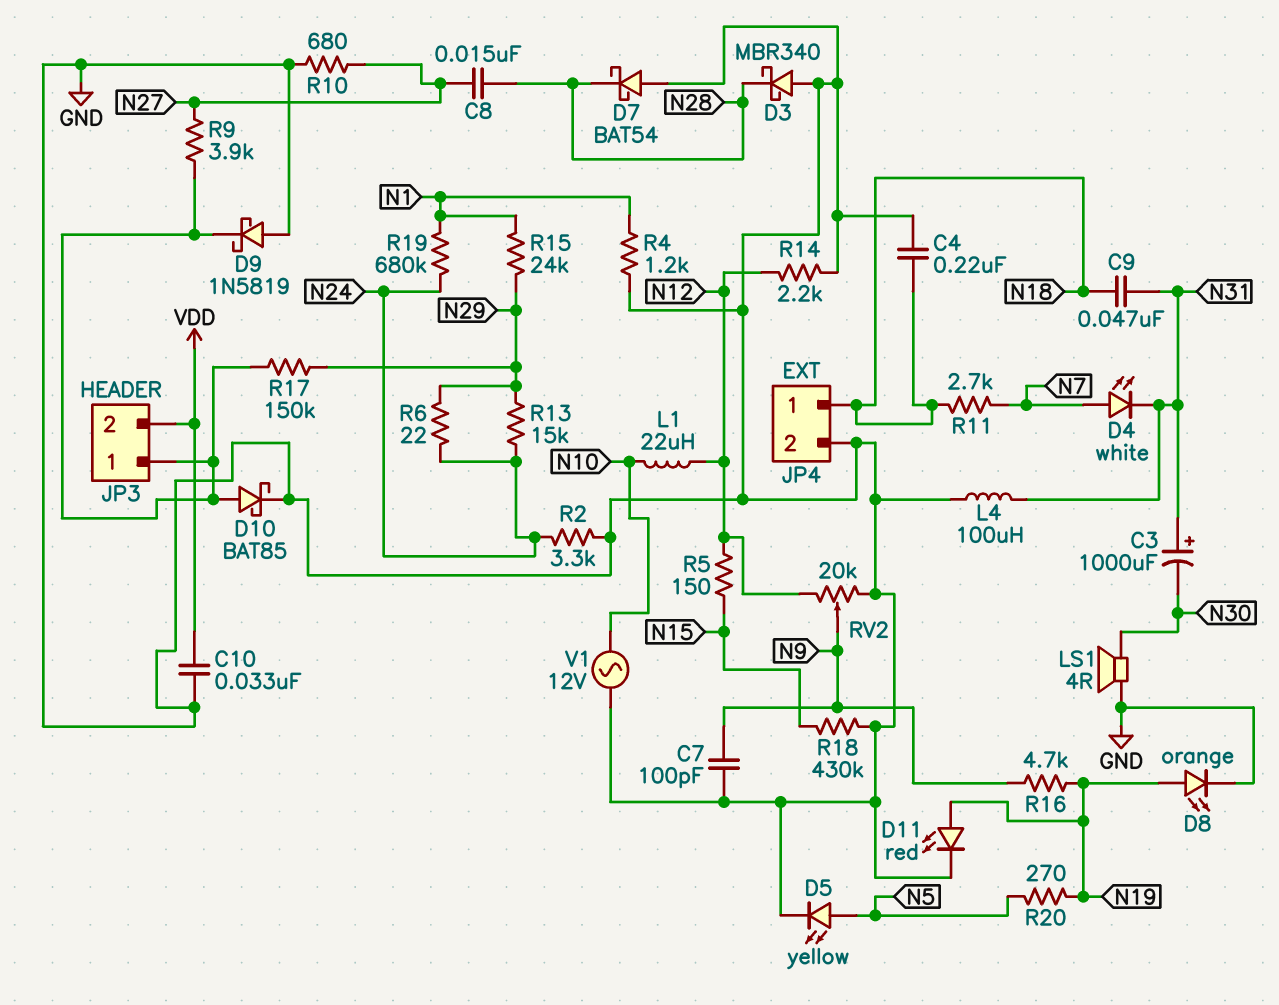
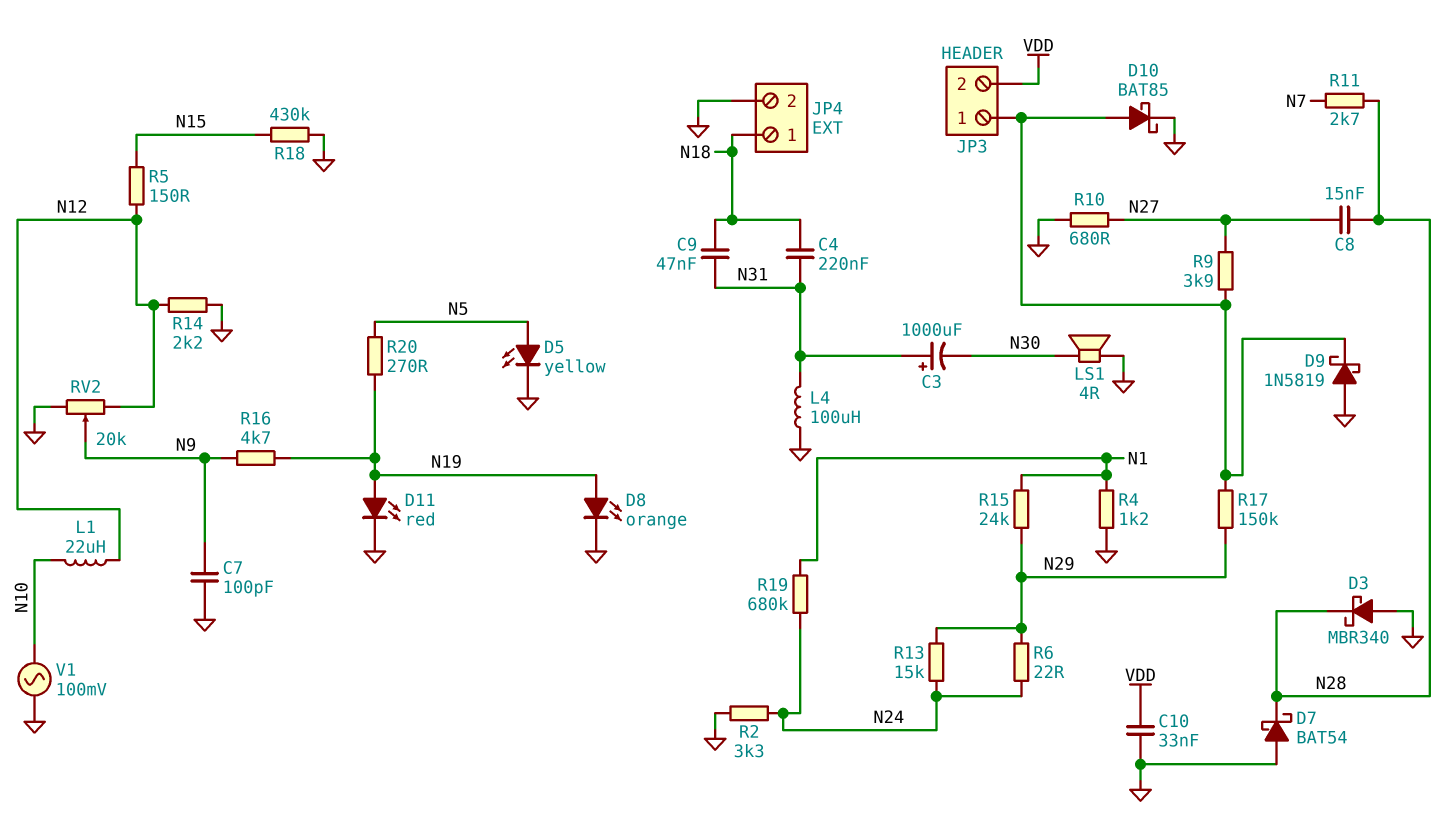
C4: 220nF (GND, N18) -> 220nF (N18, N31)
D4: LED white (A N7, K N31) -> none
R11: 2.7k (N7, N18) -> 2.7k (N7, N28)
V1: AC 12V (GND, N10) -> AC 100mV (GND, N10)

